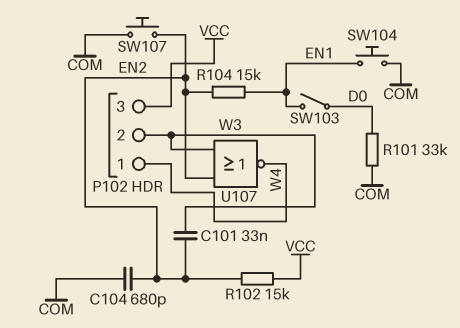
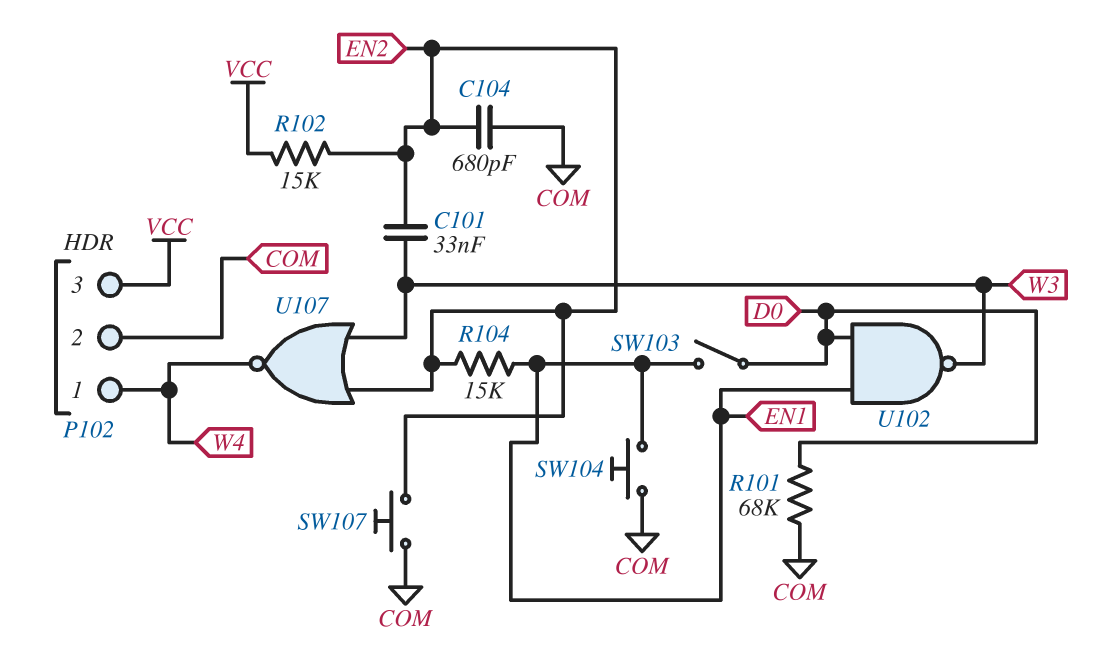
P102 pin 2: W3 -> COM
R101: 33k (COM, D0) -> 68k (COM, D0)
U102: none -> NAND (in D0, in EN1, out W3)

